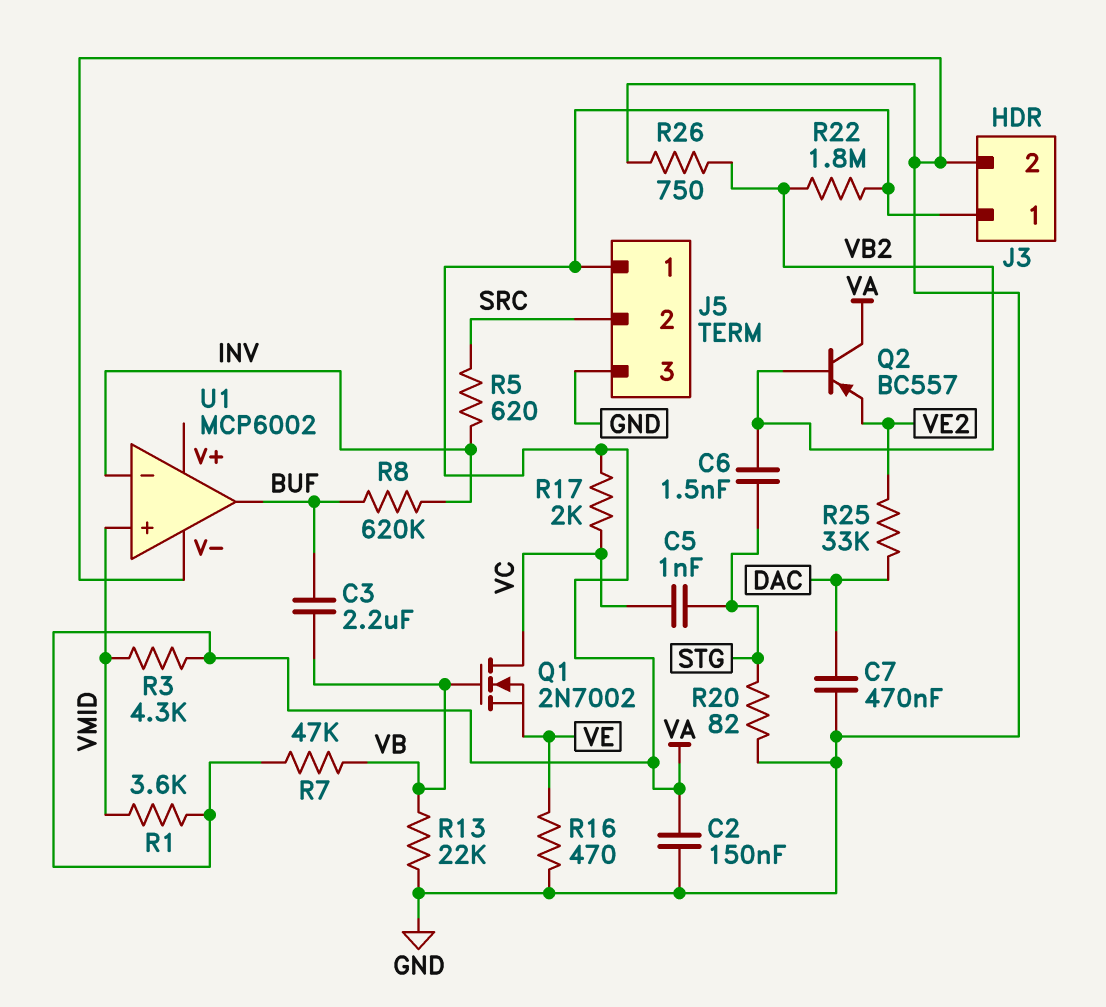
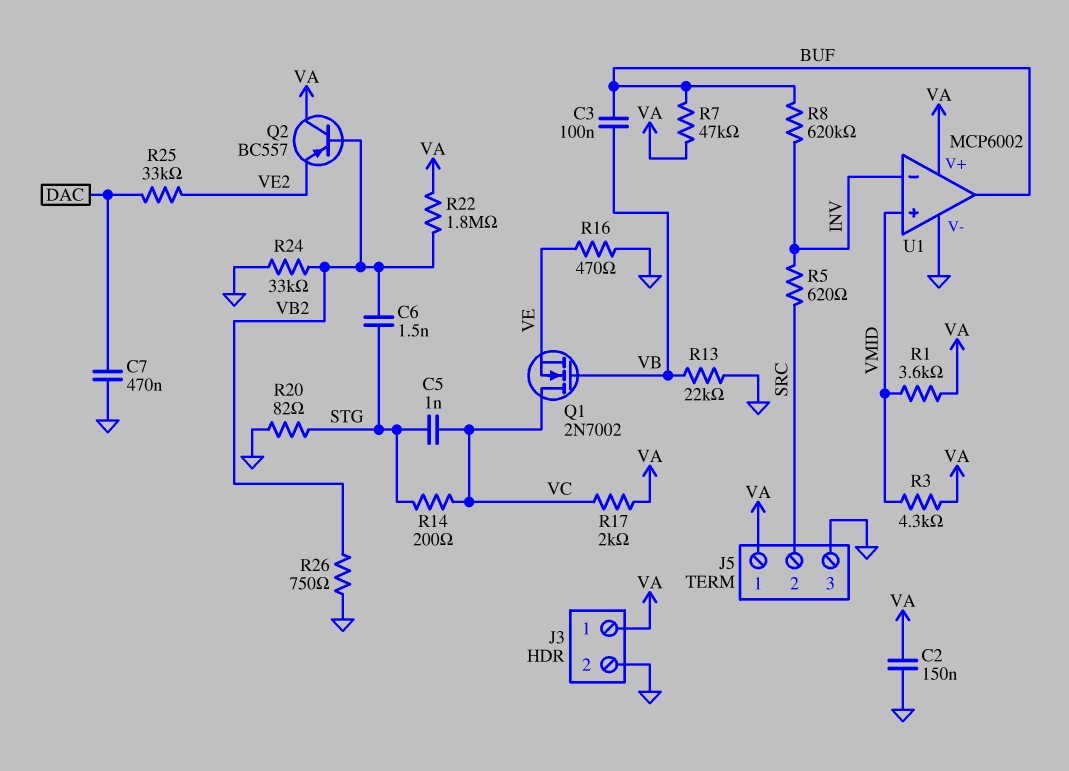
C3: 2.2uF (BUF, VB) -> 100nF (BUF, VB)
R7: 47k (VA, VB) -> 47k (BUF, VA)
R14: none -> 200 (STG, VC)
R24: none -> 33k (GND, VB2)
U1 pin V+: none -> VA

